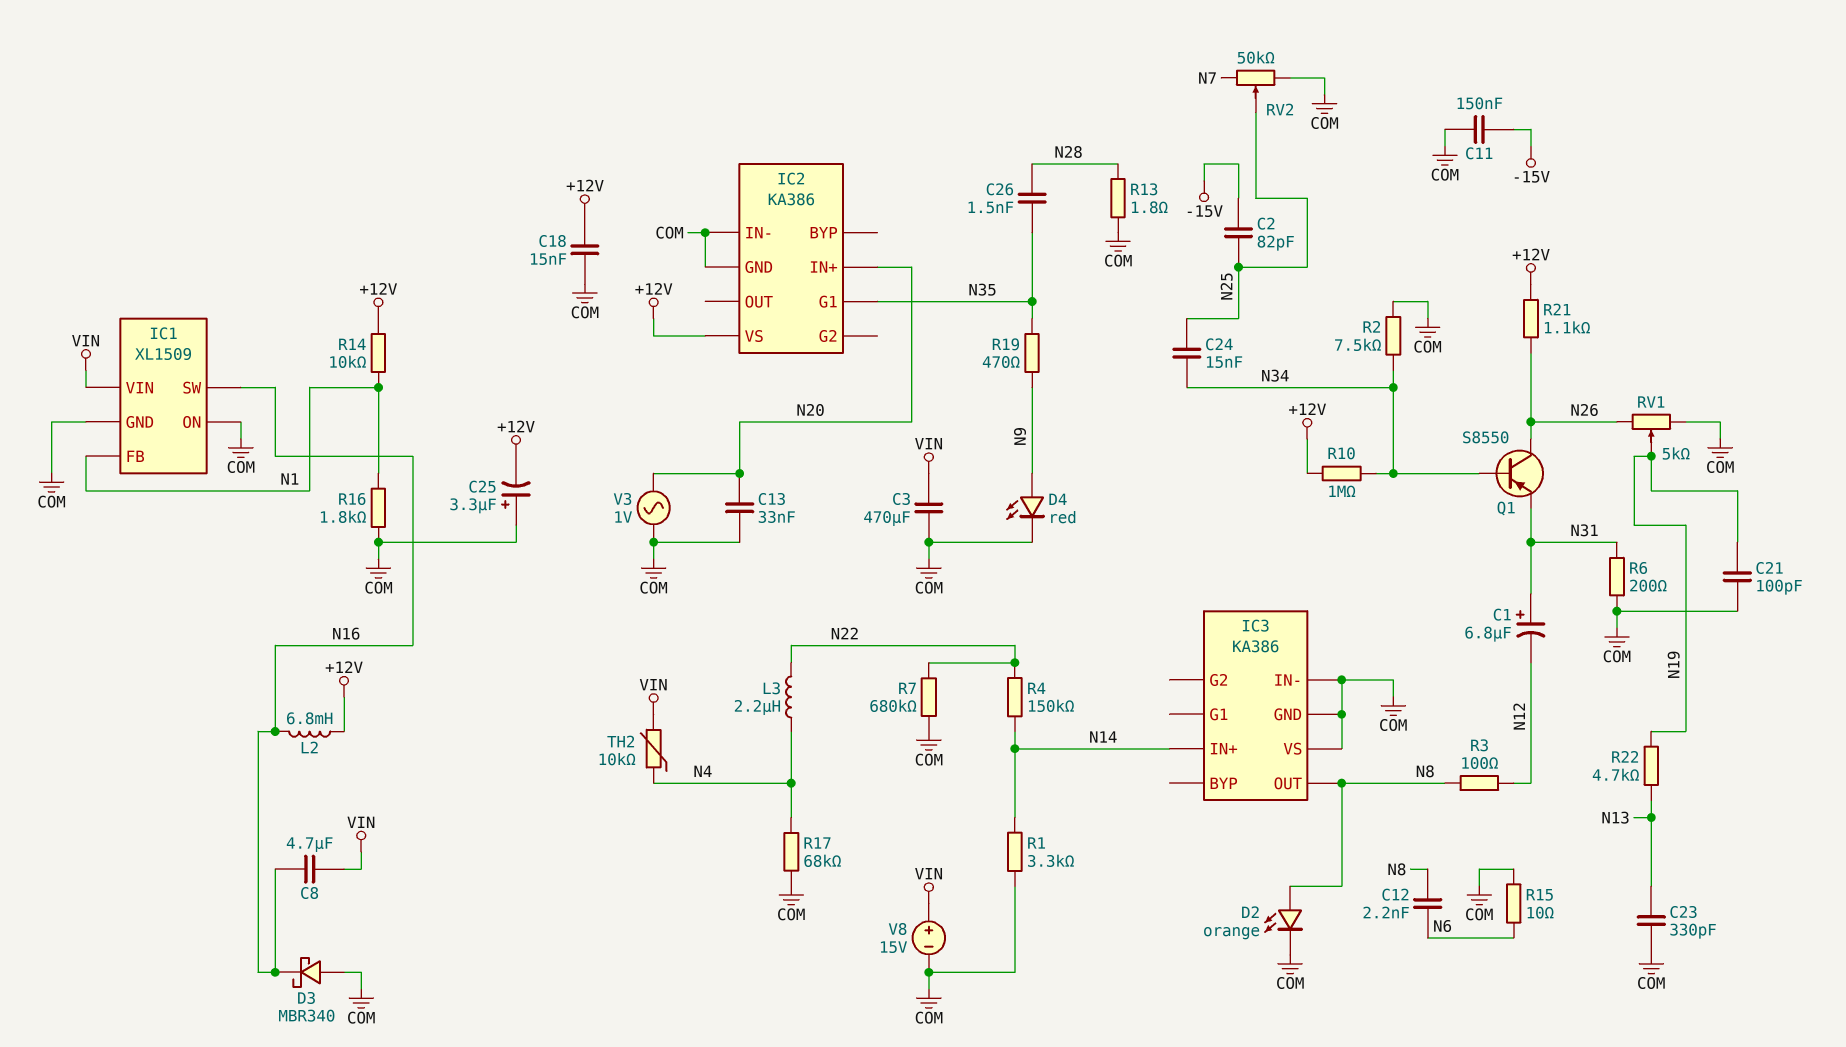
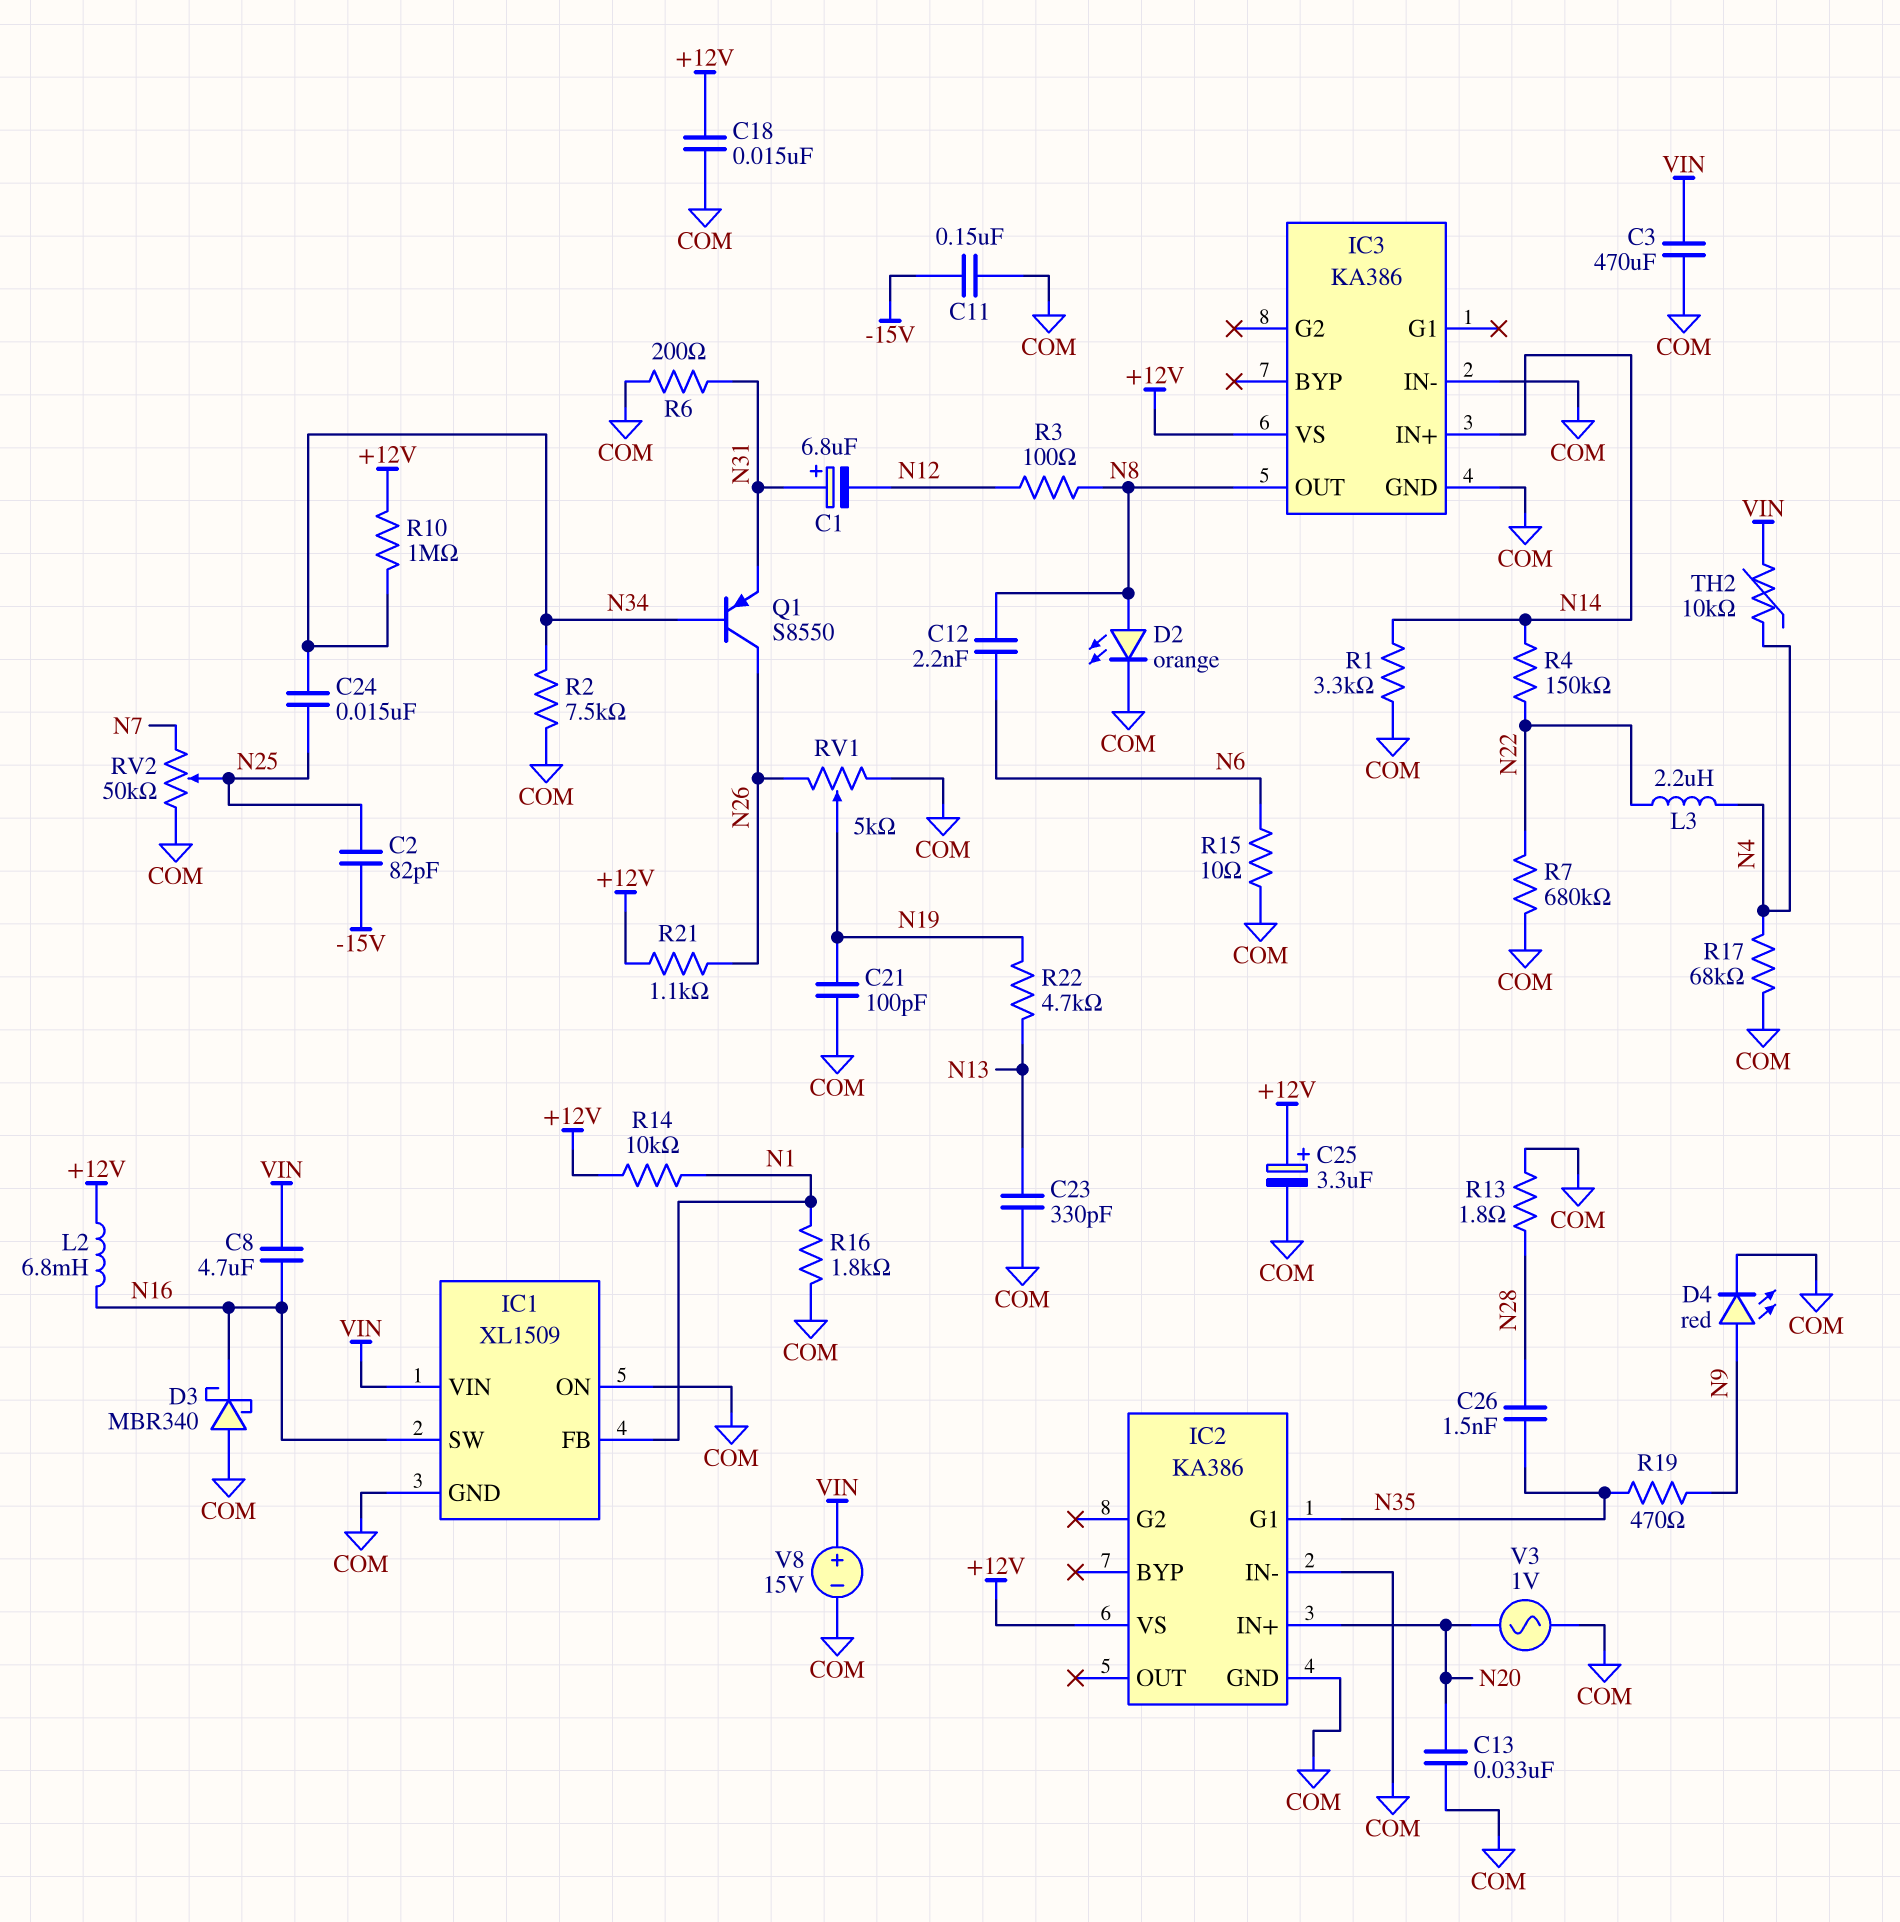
C25: 3.3uF (plus COM, minus +12V) -> 3.3uF (plus +12V, minus COM)
IC3 pin VS: COM -> +12V

